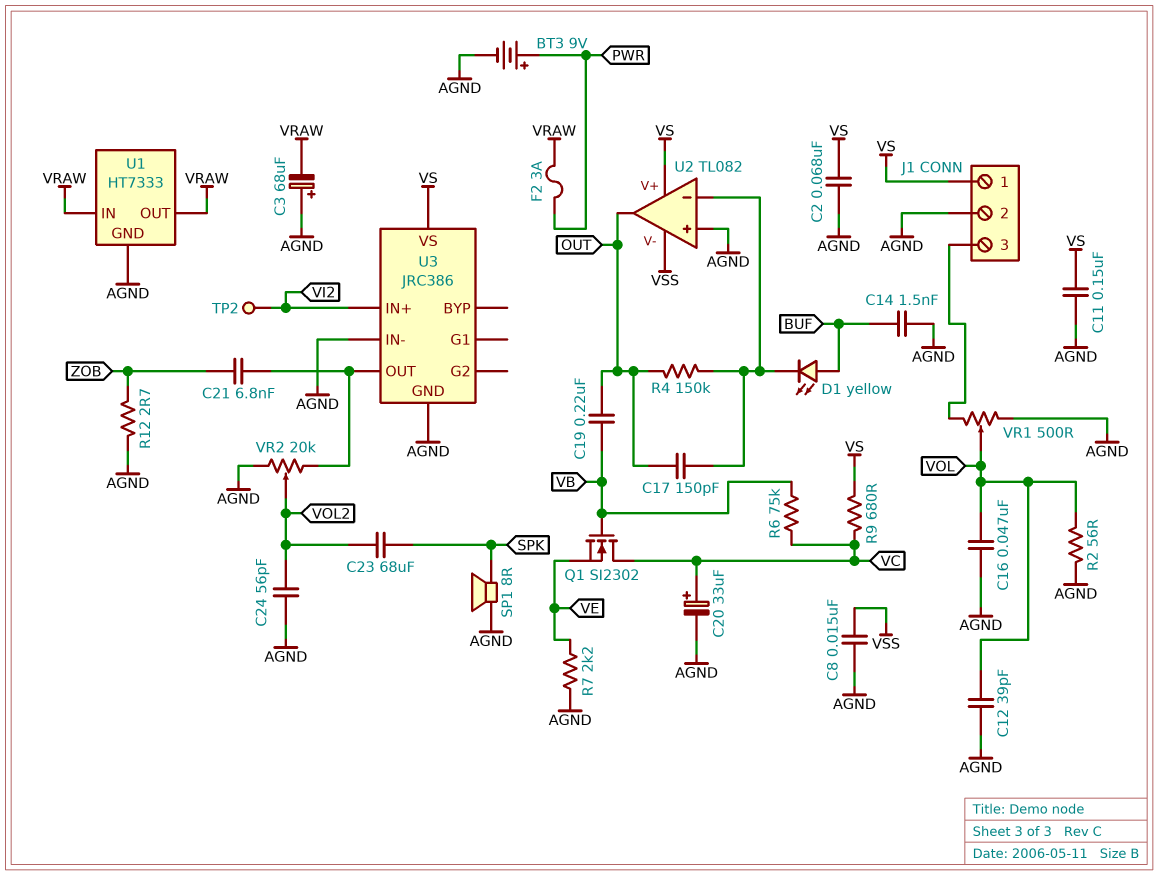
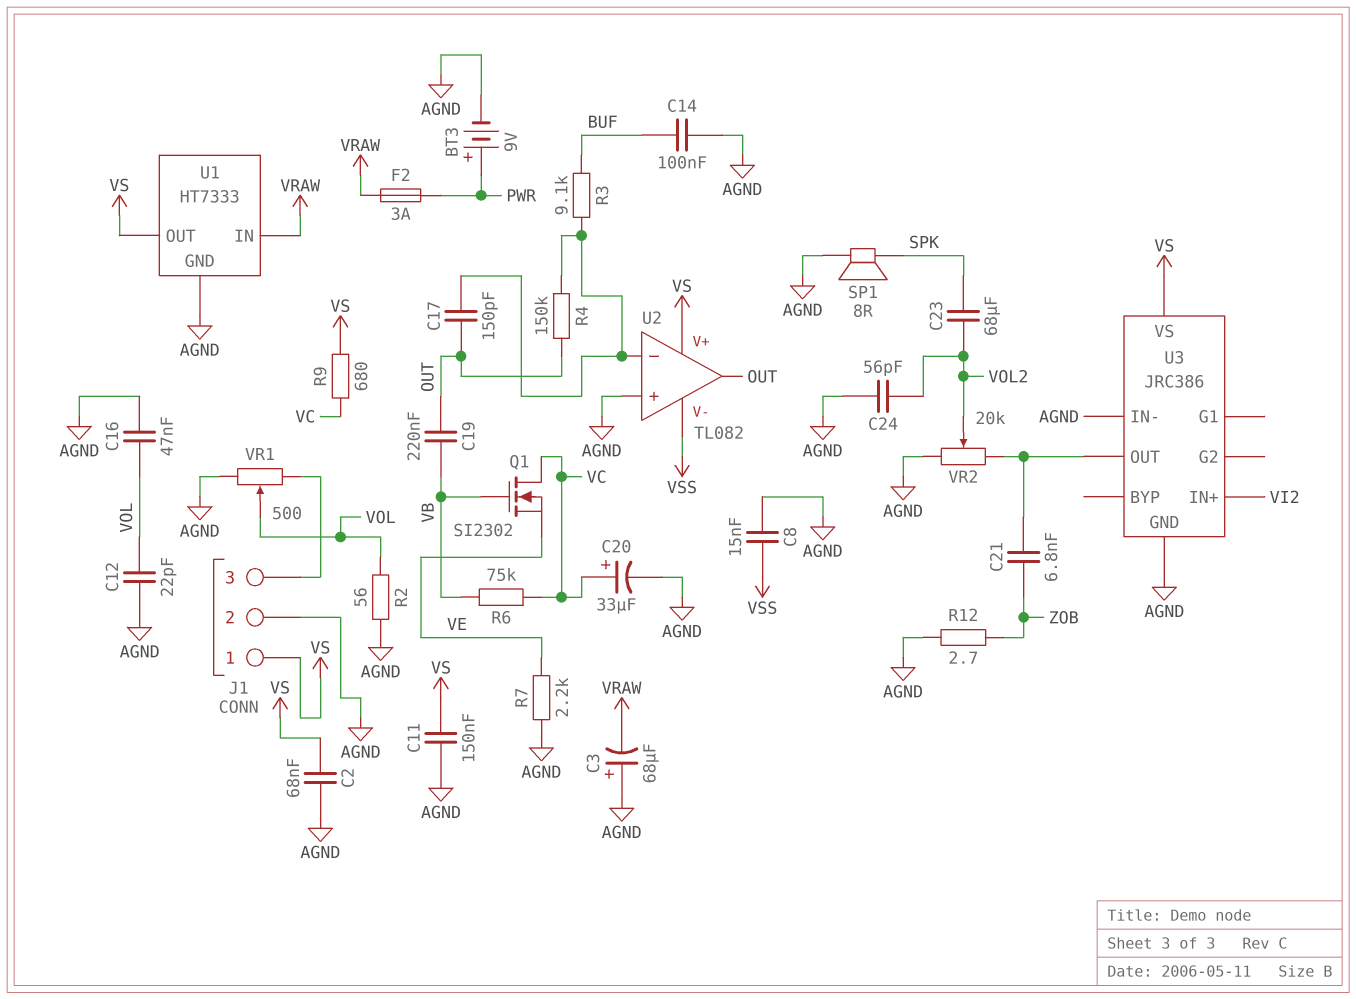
C12: 39pF (AGND, VOL) -> 22pF (AGND, VOL)
C14: 1.5nF (AGND, BUF) -> 100nF (AGND, BUF)
D1: LED yellow (A BUF, K U2/in-) -> none
R3: none -> 9.1k (BUF, U2/in-)
TP2: test point (VI2) -> none
U1 pin OUT: VRAW -> VS

